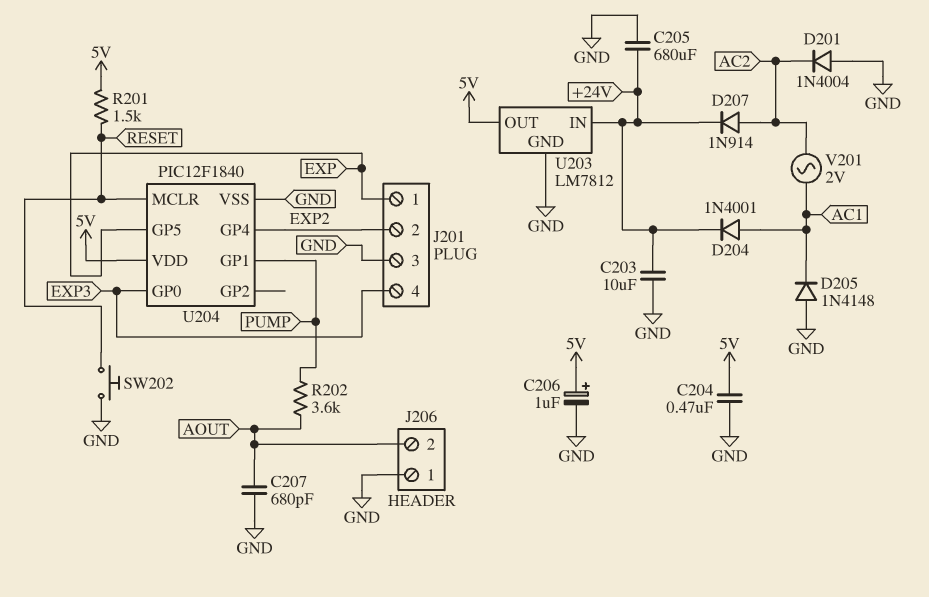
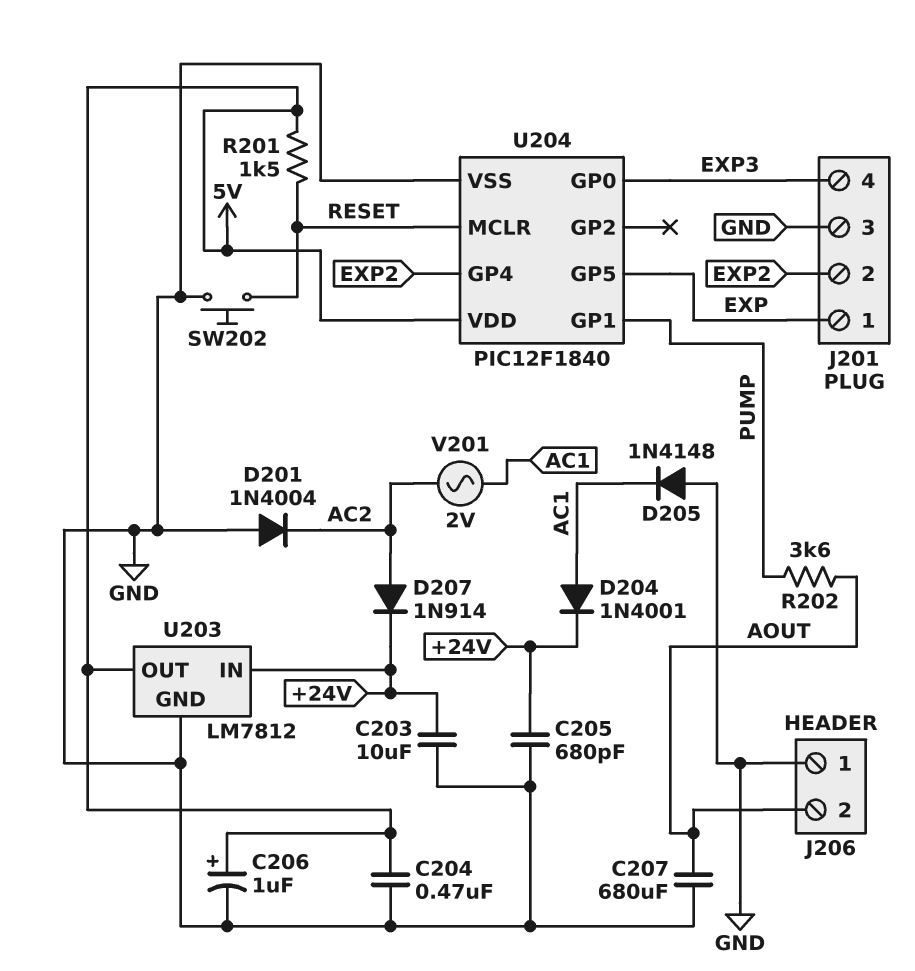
C205: 680uF (+24V, GND) -> 680pF (+24V, GND)
C207: 680pF (AOUT, GND) -> 680uF (AOUT, GND)

